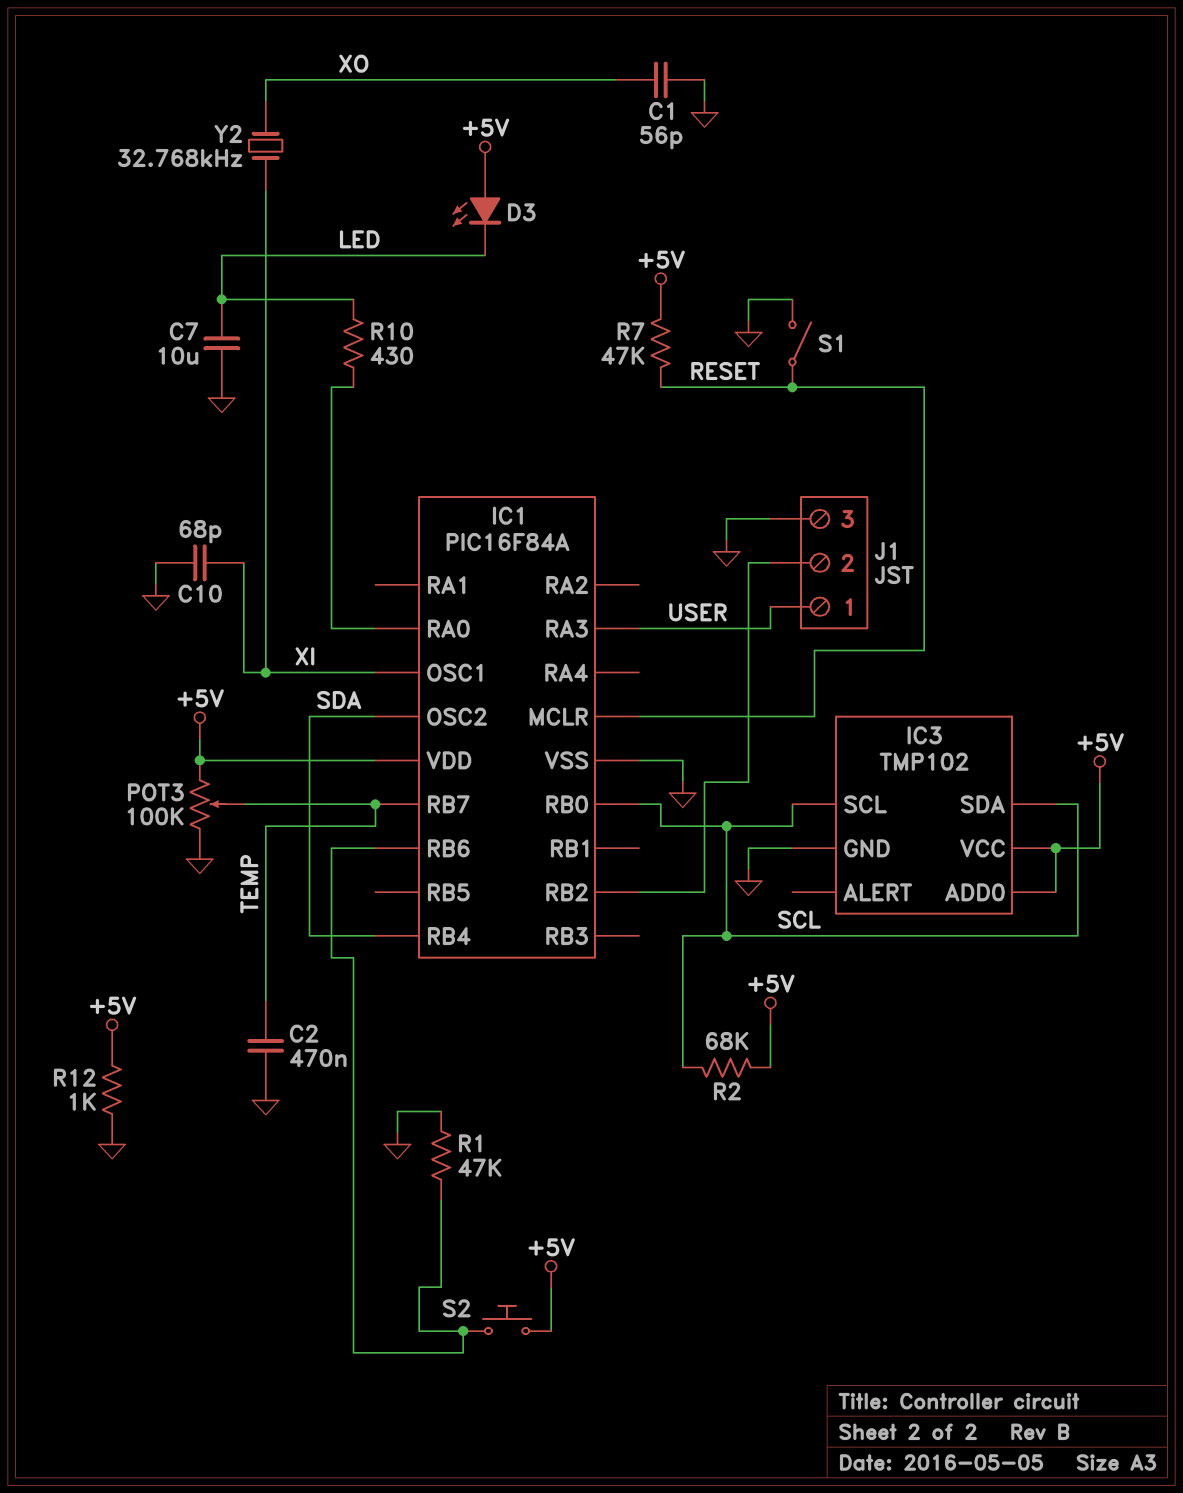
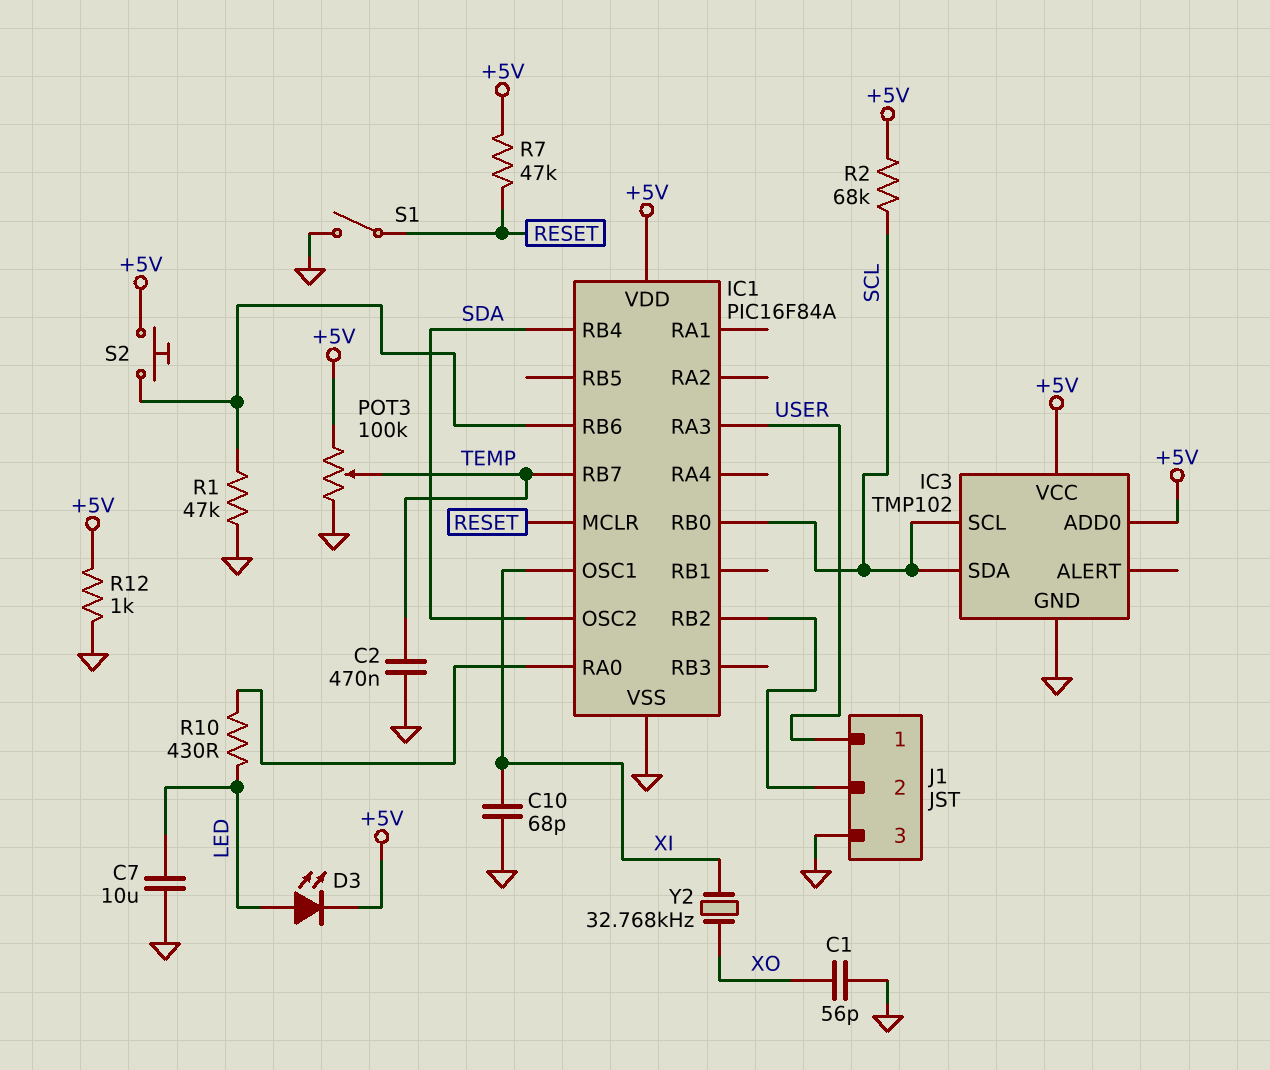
D3: LED (A +5V, K LED) -> LED (A LED, K +5V)

